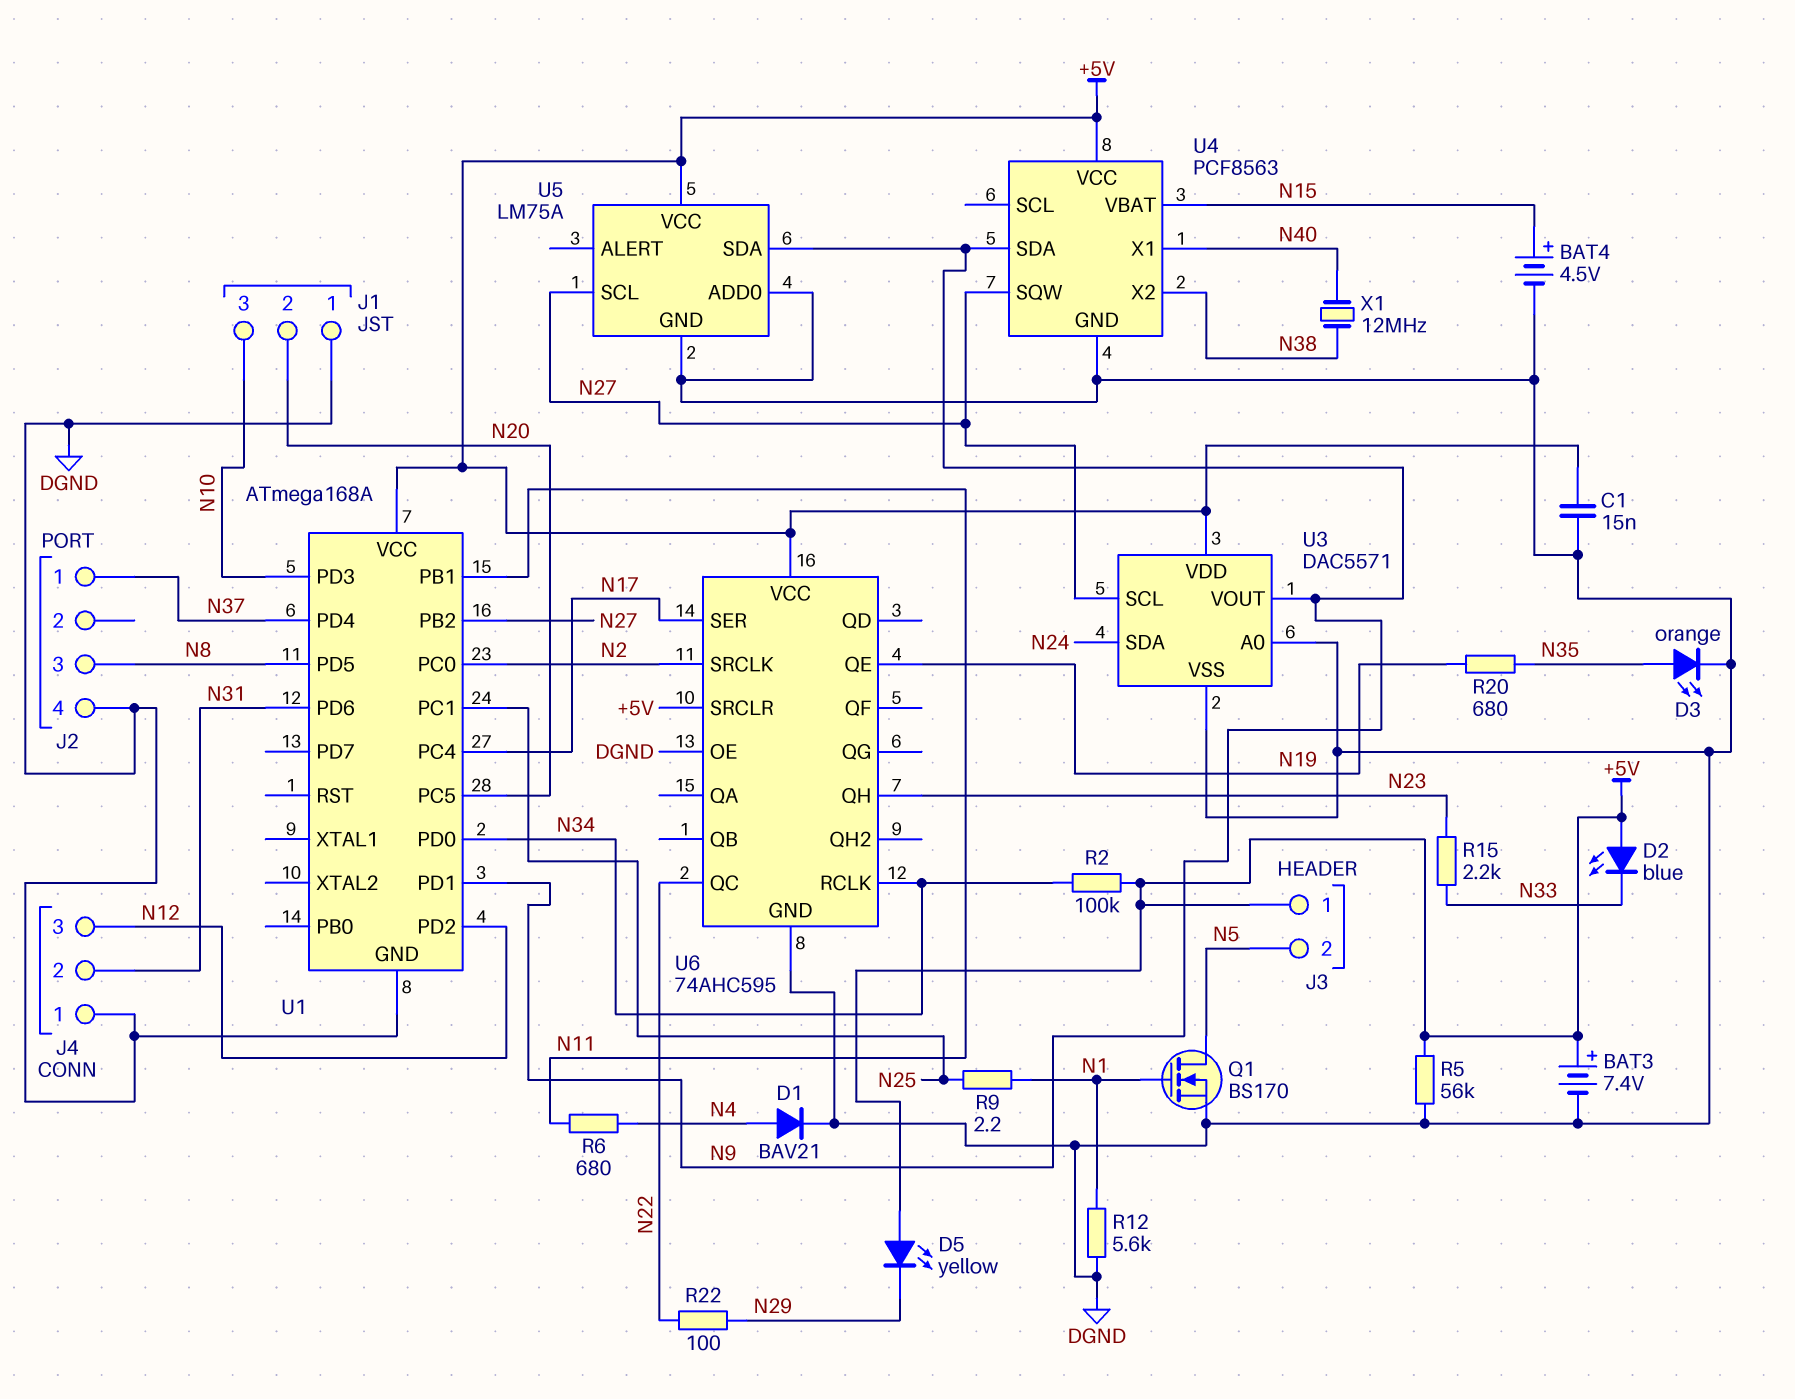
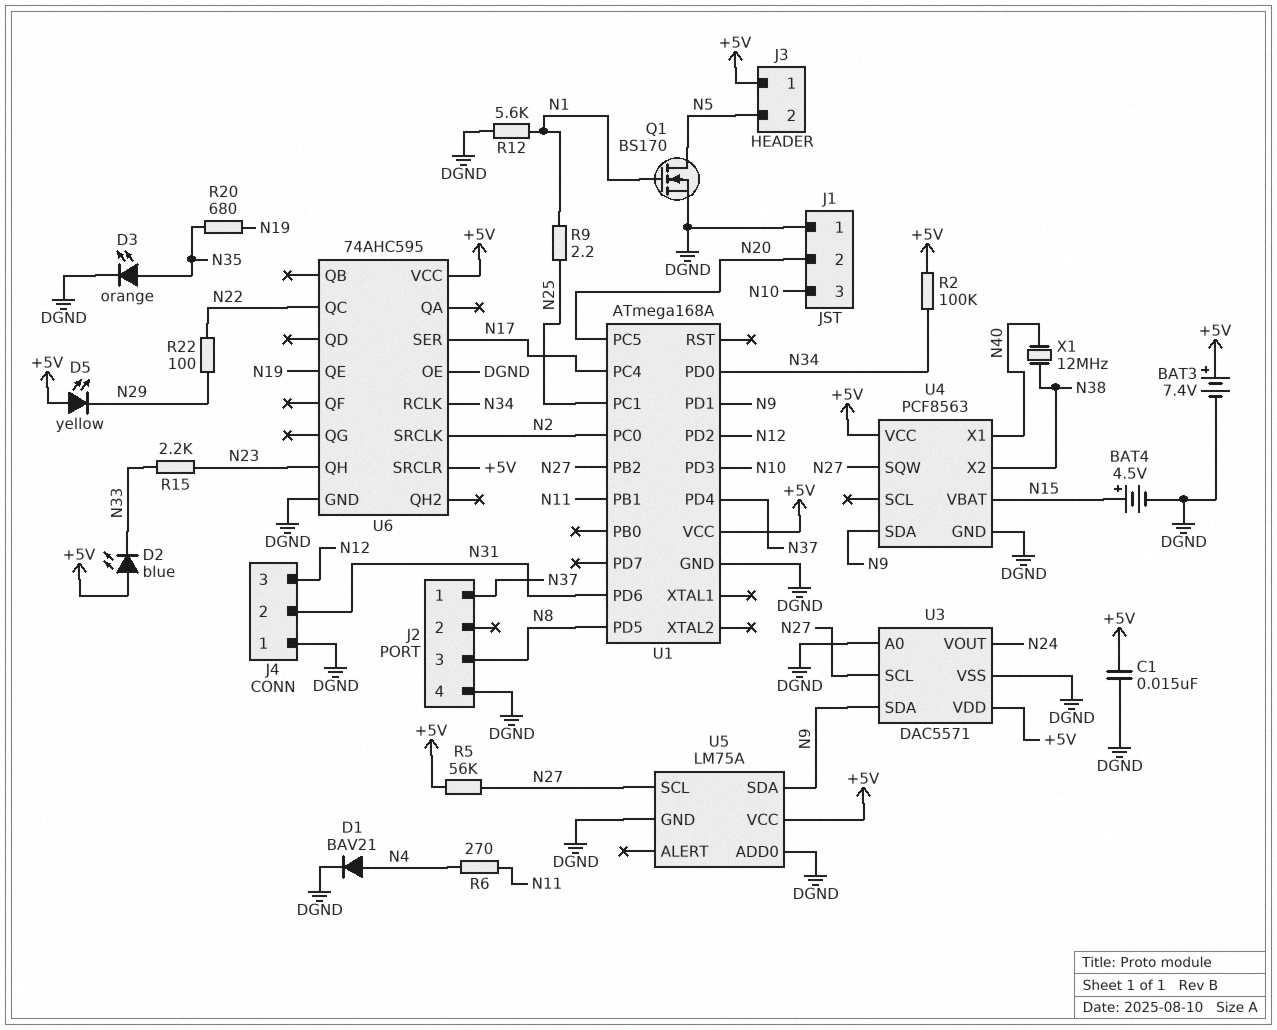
R5: 56k (+5V, DGND) -> 56k (+5V, N27)
R6: 680 (N4, N11) -> 270 (N4, N11)
U3 pin SDA: N24 -> N9
U3 pin VOUT: N9 -> N24

